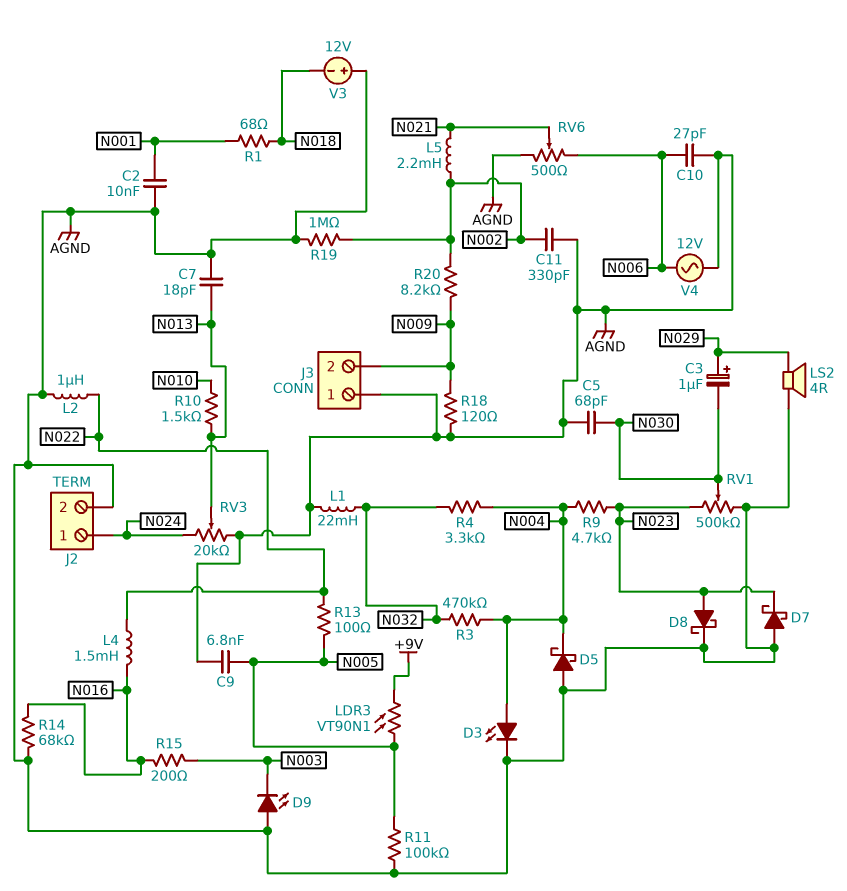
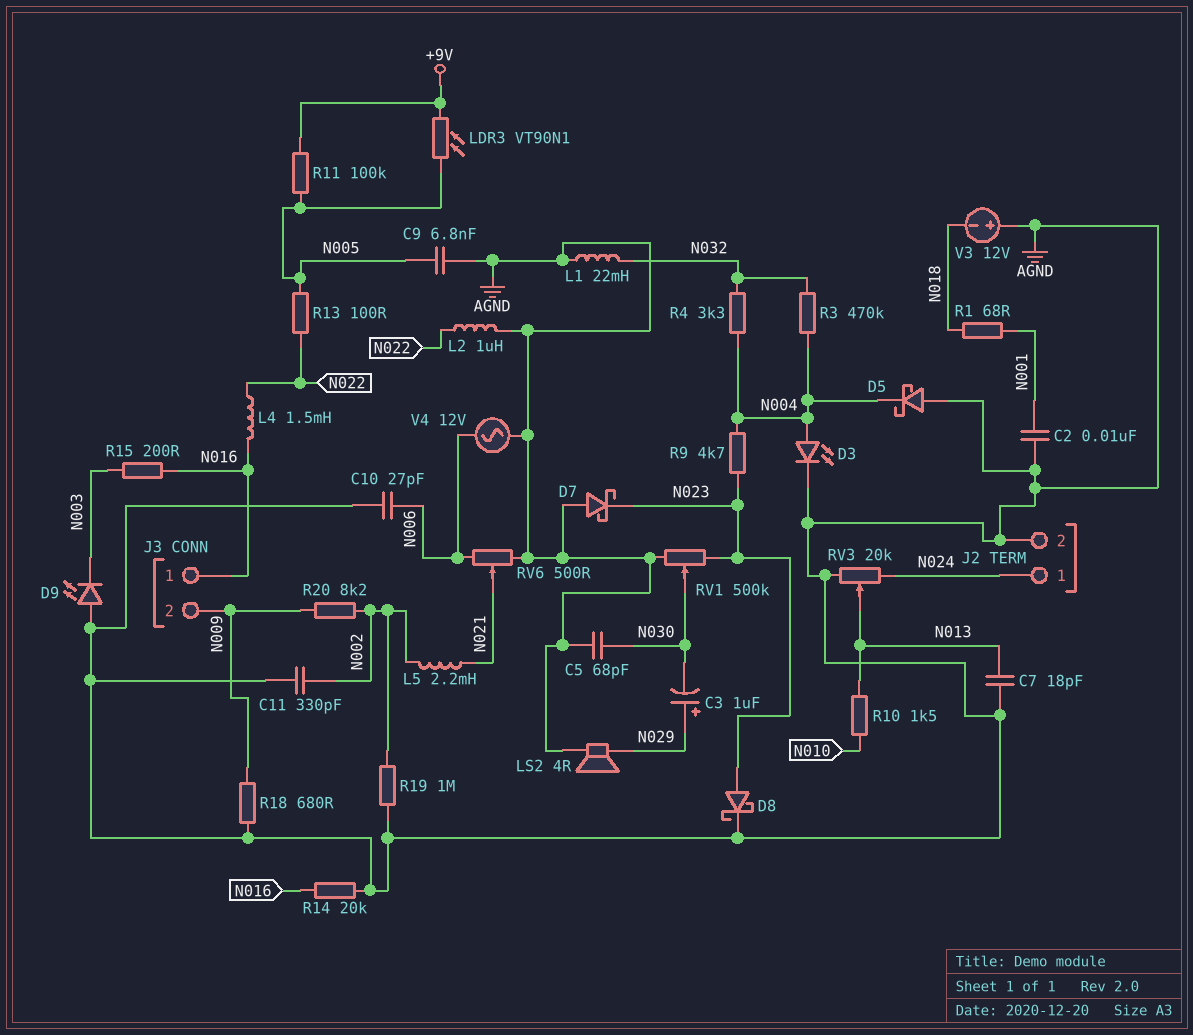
J3 pin 1: AGND -> N016
R11: 100k (AGND, N005) -> 100k (+9V, N005)
R14: 68k (AGND, N016) -> 20k (AGND, N016)
R18: 120 (AGND, N009) -> 680 (AGND, N009)

